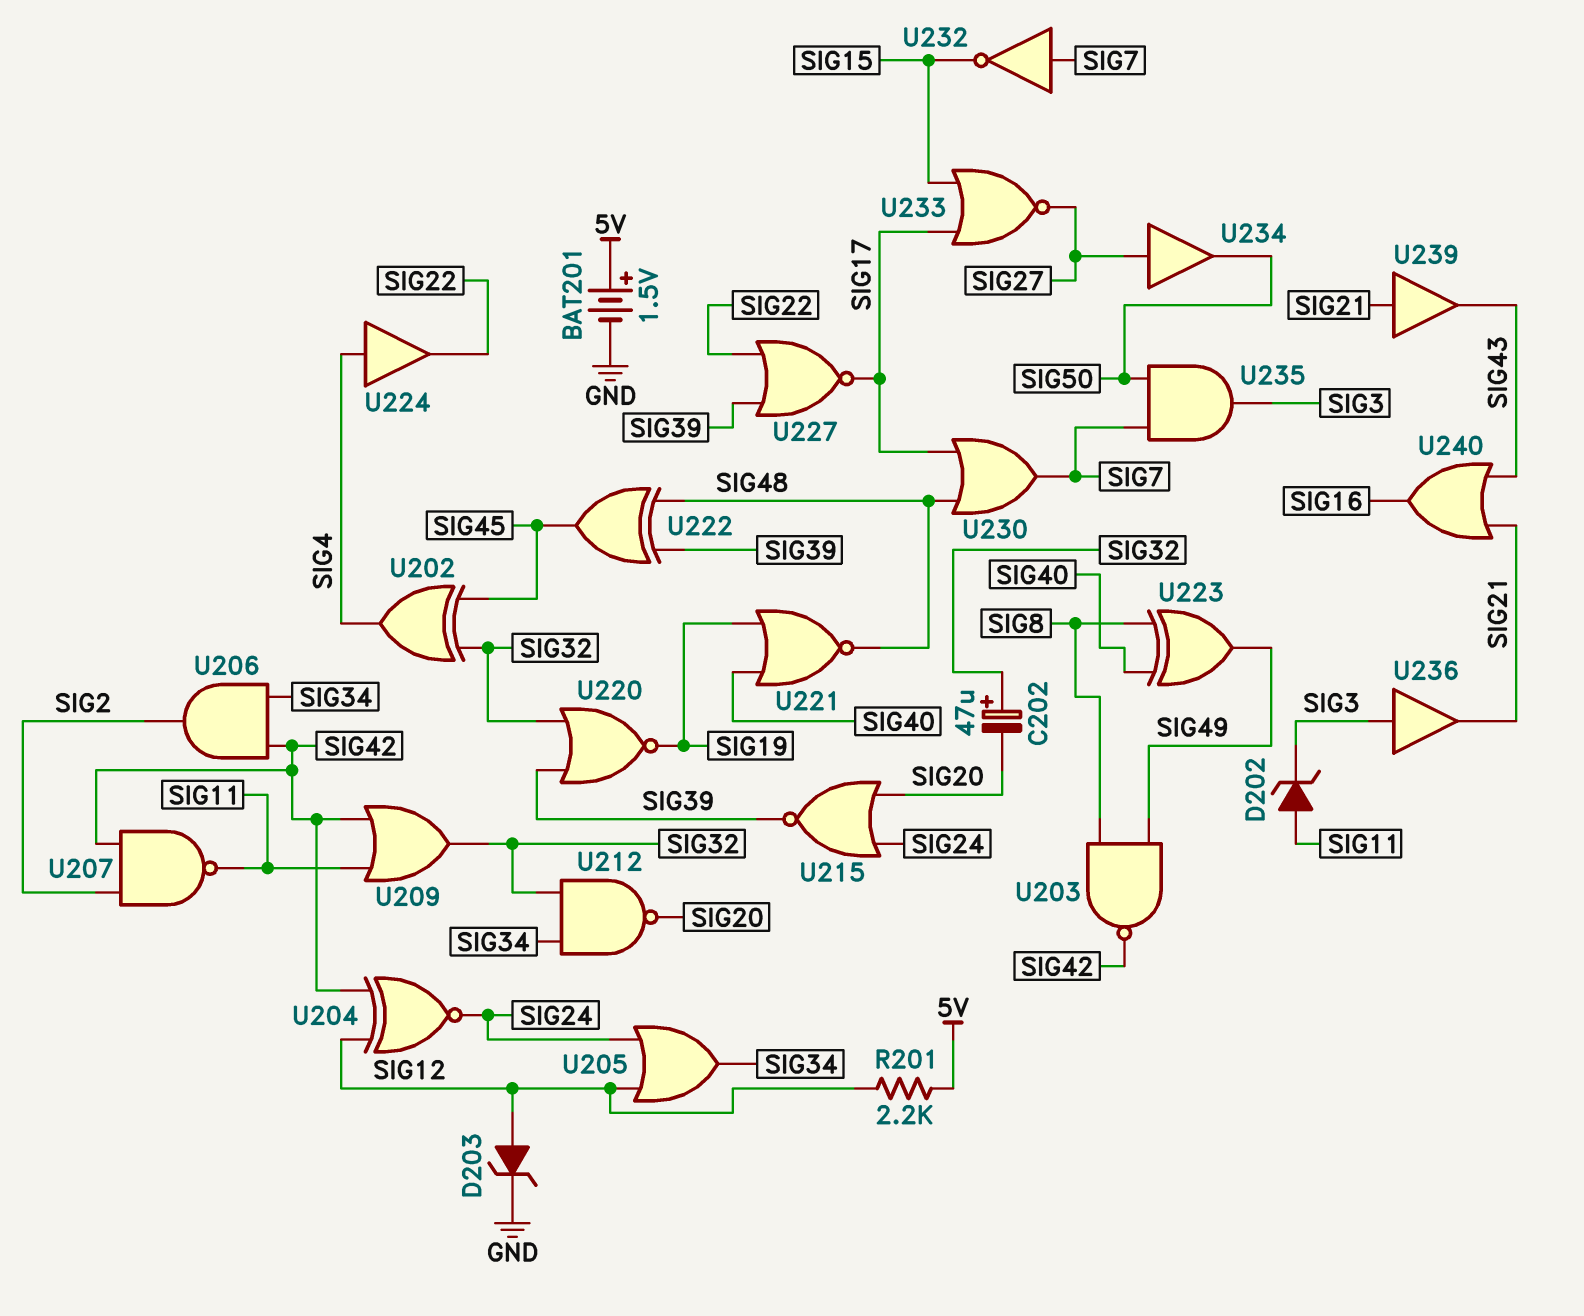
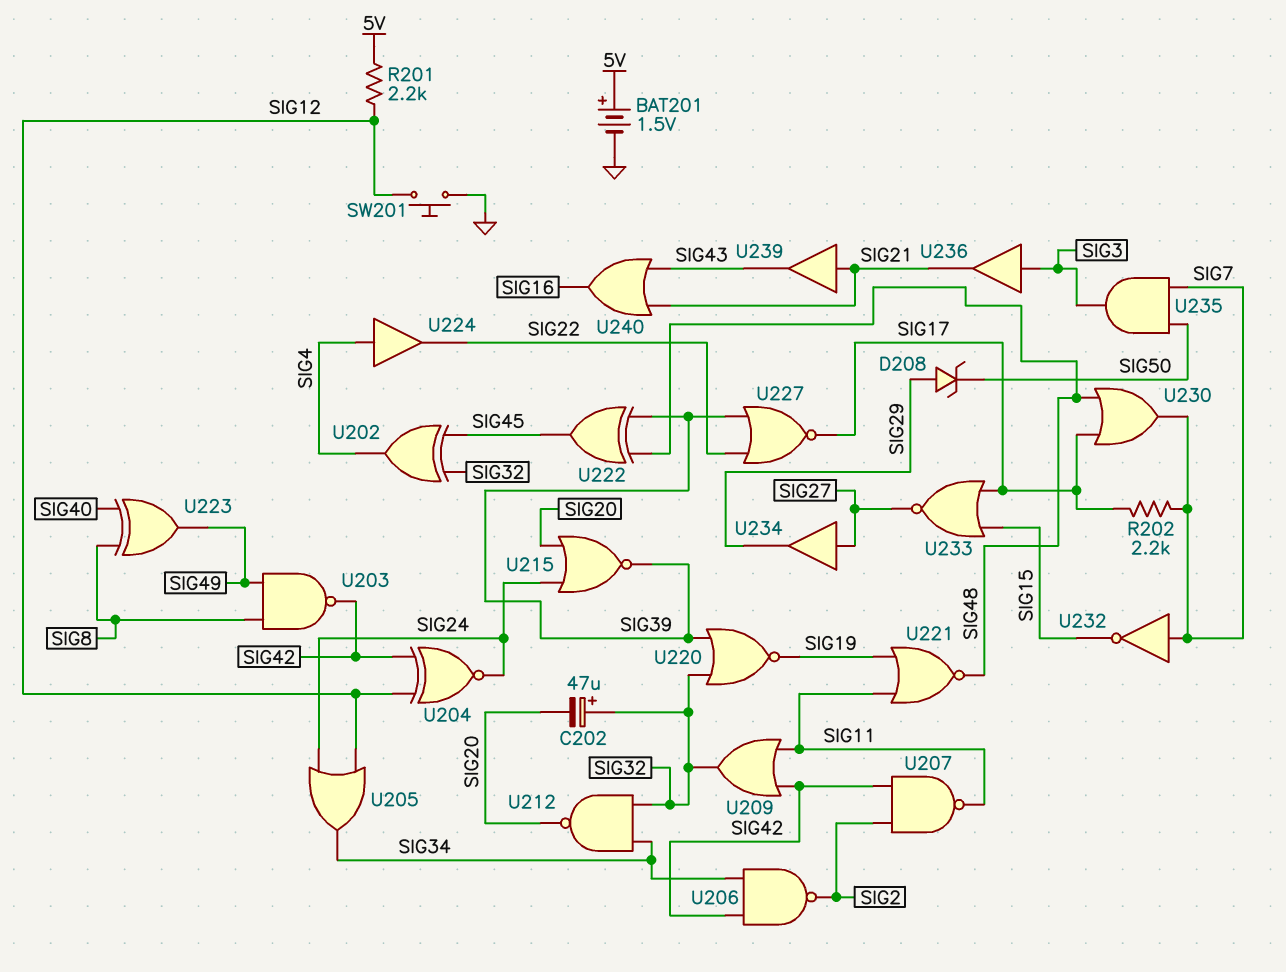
D202: zener (A SIG11, K SIG3) -> none
D203: zener (A SIG12, K GND) -> none
D208: none -> zener (A SIG29, K SIG50)
R202: none -> 2.2k (SIG7, SIG17)
SW201: none -> button (GND, SIG12)
U206: AND (in SIG34, in SIG42, out SIG2) -> NAND (in SIG34, in SIG42, out SIG2)
U221: NOR (in SIG19, in SIG40, out SIG48) -> NOR (in SIG11, in SIG19, out SIG48)
U234: buffer (in SIG27, out SIG50) -> buffer (in SIG27, out SIG29)

